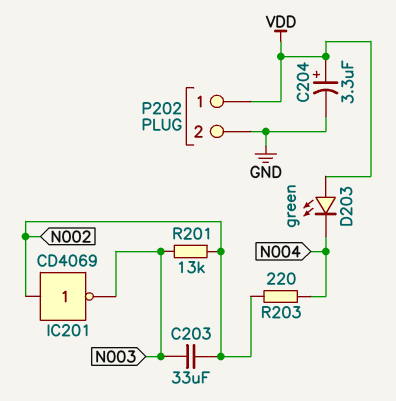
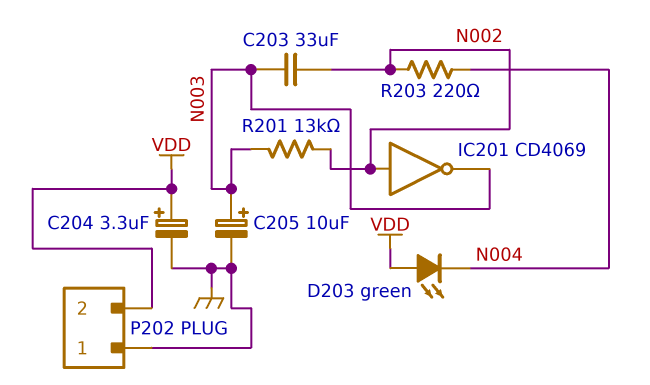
C205: none -> 10uF (plus N003, minus GND)
P202 pin 1: VDD -> GND
P202 pin 2: GND -> VDD

